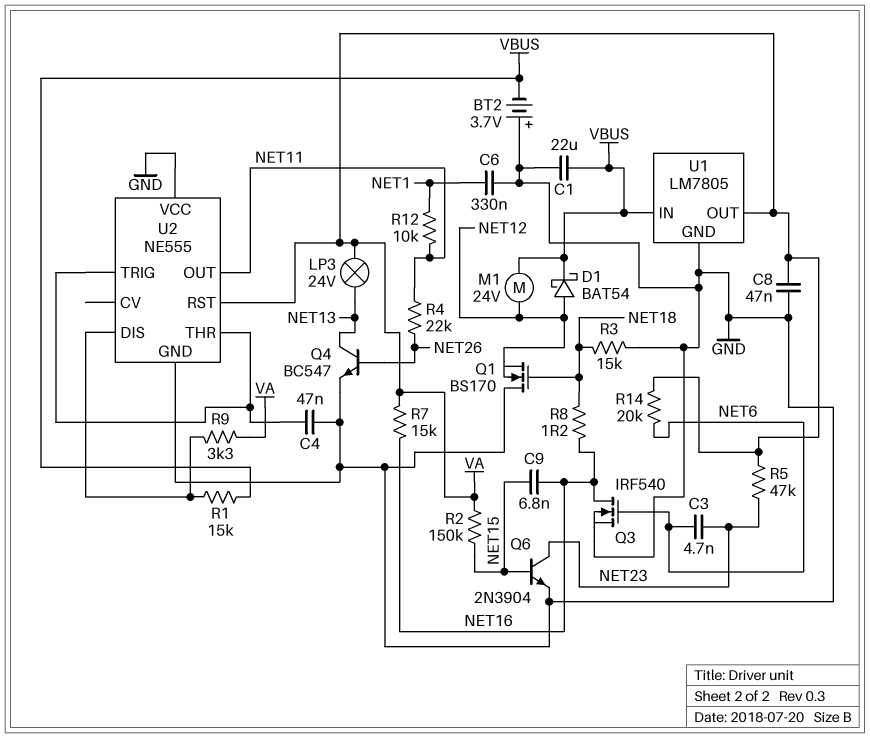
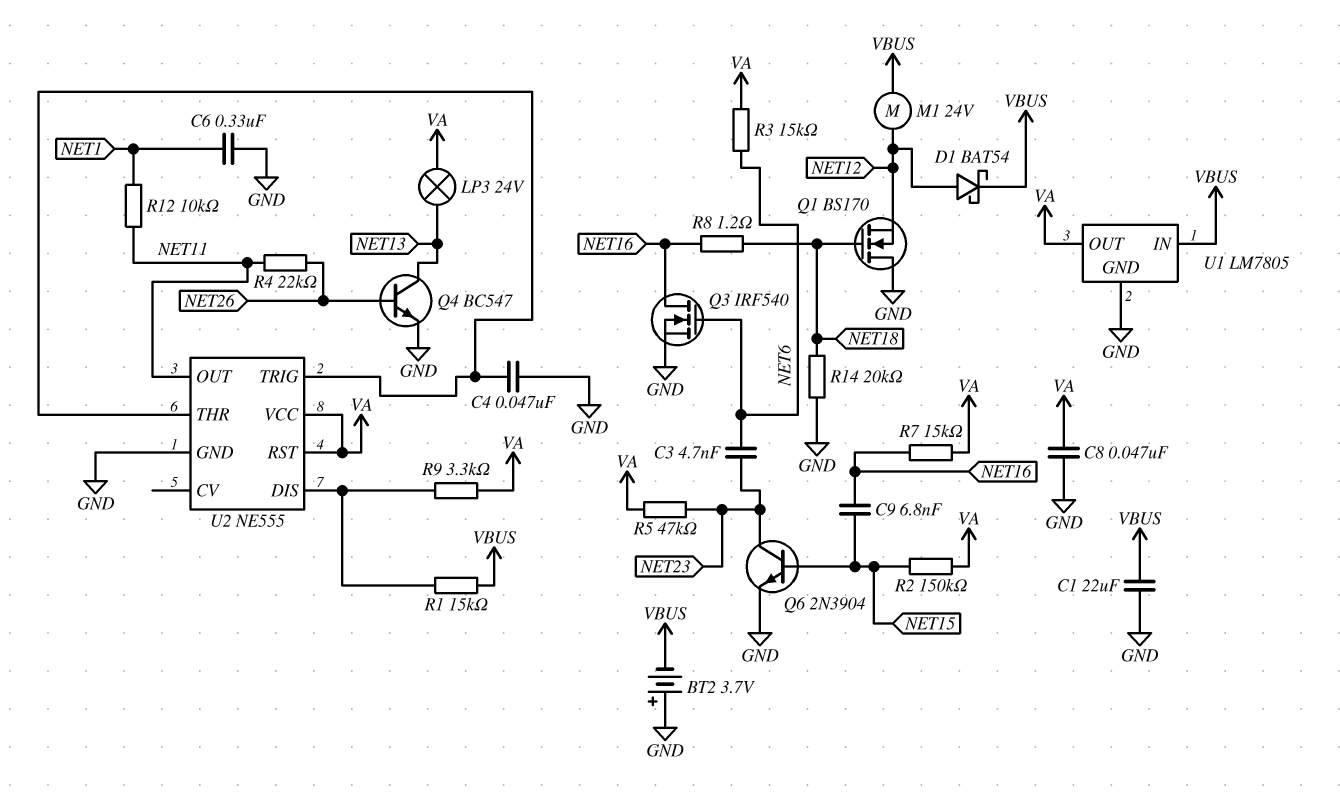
R3: 15k (GND, NET18) -> 15k (NET6, VA)
R14: 20k (NET6, VA) -> 20k (GND, NET18)
U2 pin VCC: GND -> VA

